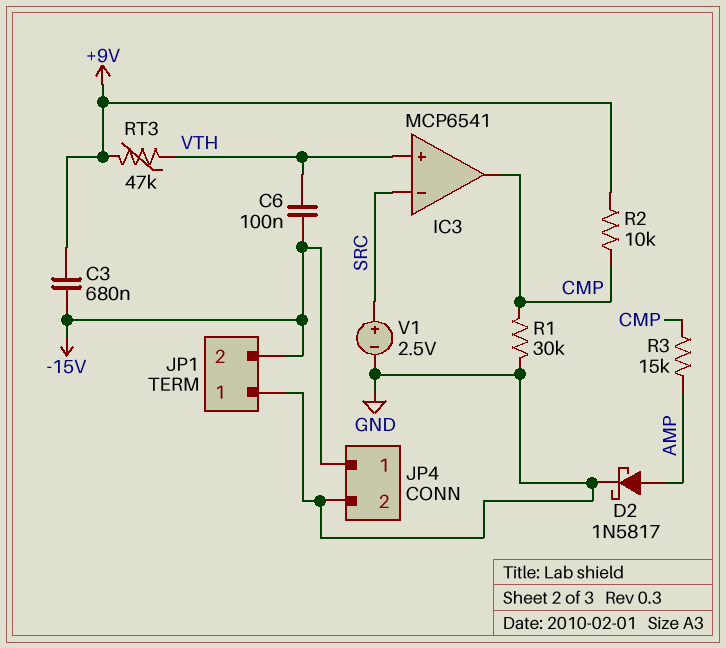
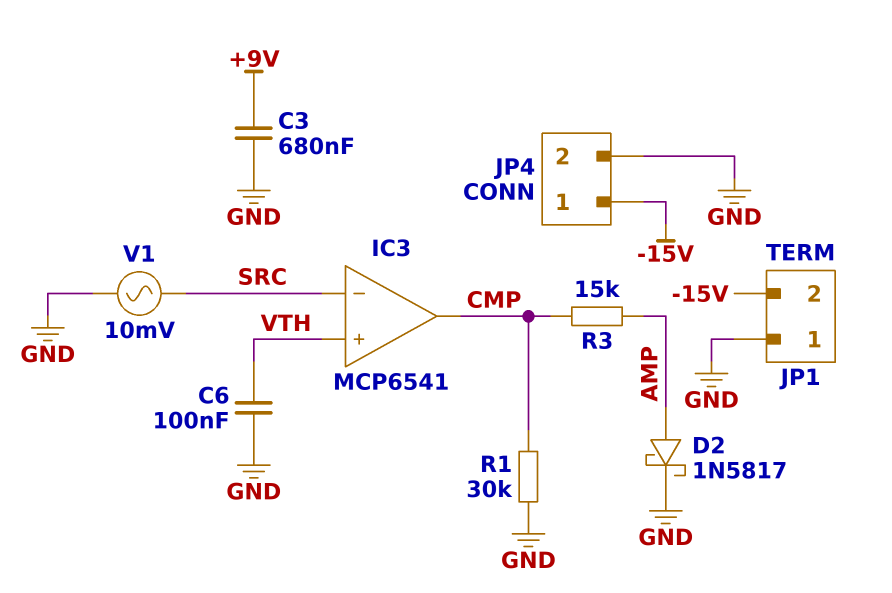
C3: 680nF (+9V, -15V) -> 680nF (+9V, GND)
C6: 100nF (-15V, VTH) -> 100nF (GND, VTH)
R2: 10k (+9V, CMP) -> none
RT3: 47k (+9V, VTH) -> none
V1: 2.5V (plus SRC, minus GND) -> AC 10mV (GND, SRC)

